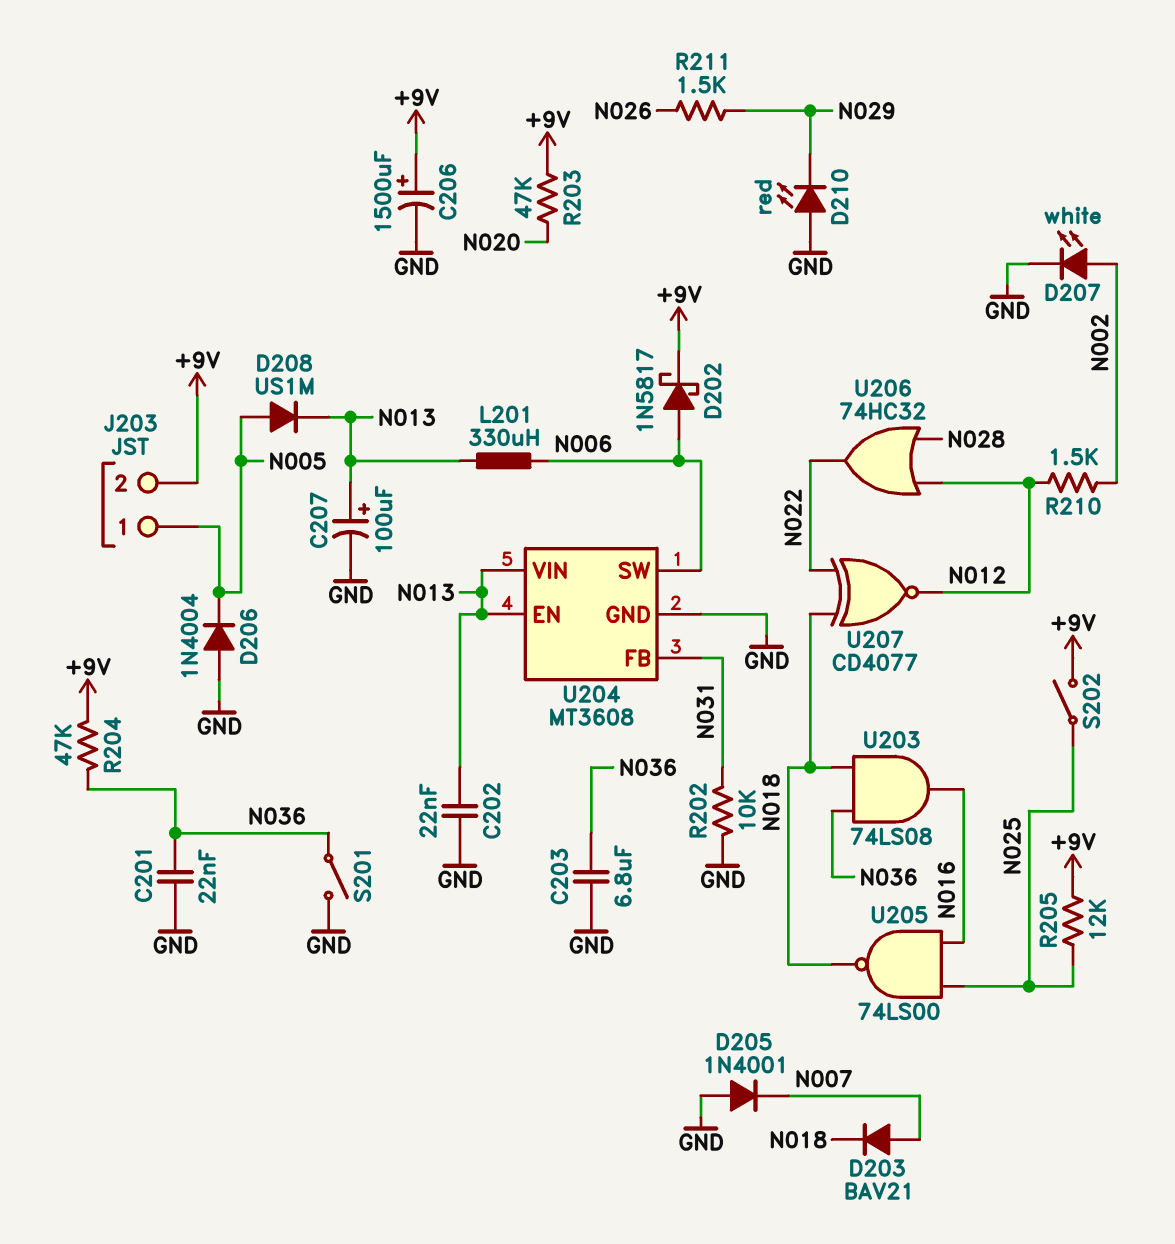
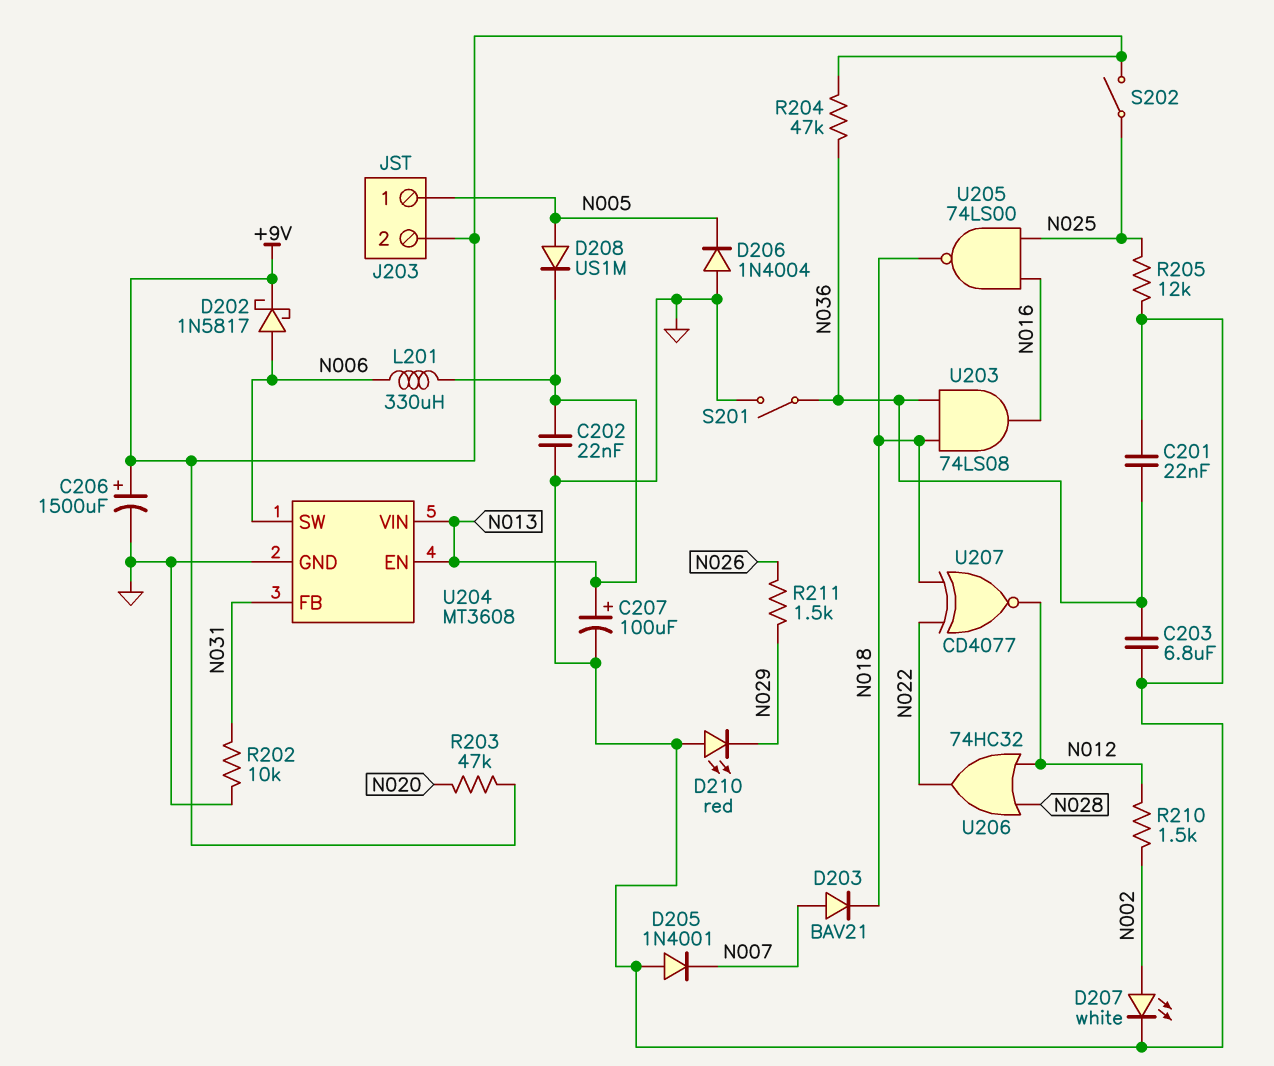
R205: 12k (+9V, N025) -> 12k (GND, N025)

